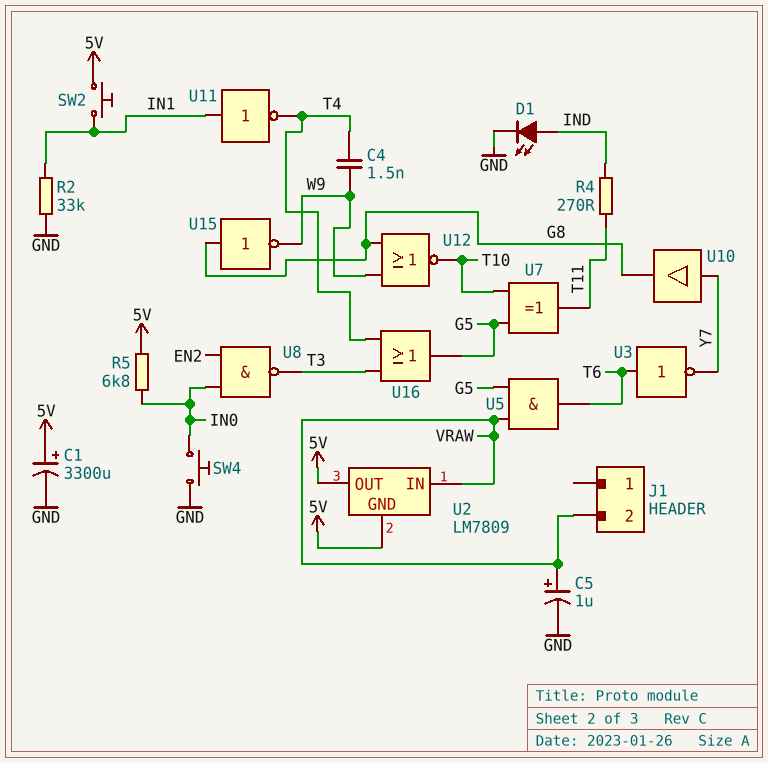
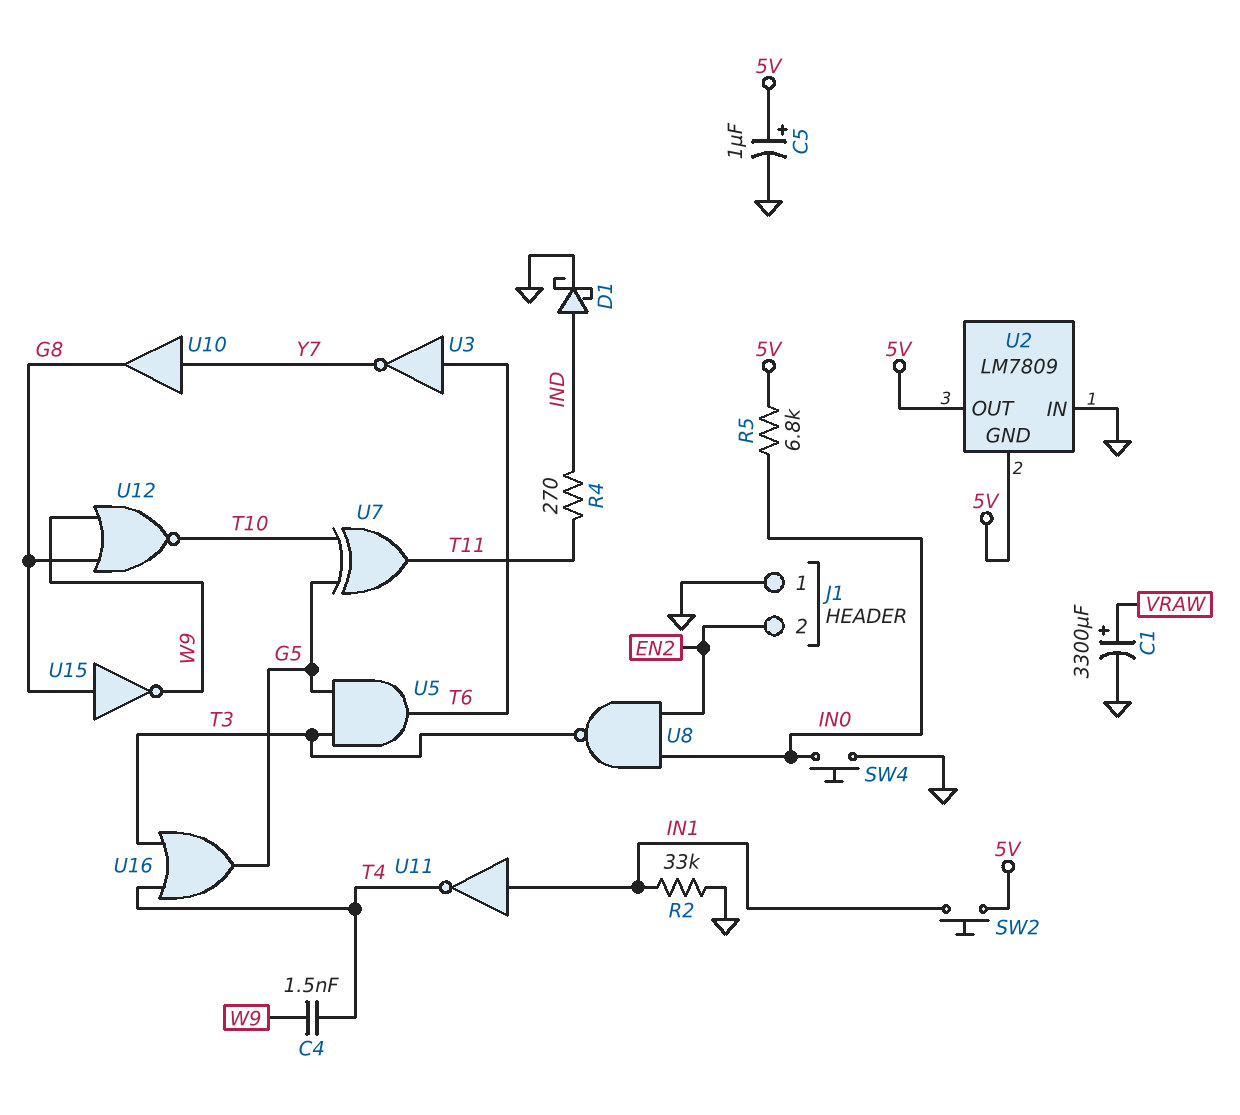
C1: 3300uF (plus 5V, minus GND) -> 3300uF (plus VRAW, minus GND)
C5: 1uF (plus VRAW, minus GND) -> 1uF (plus 5V, minus GND)
D1: LED (A IND, K GND) -> schottky (A IND, K GND)
J1 pin 1: none -> GND
J1 pin 2: VRAW -> EN2
U2 pin IN: VRAW -> GND
U5: AND (in G5, in VRAW, out T6) -> AND (in G5, in T3, out T6)

